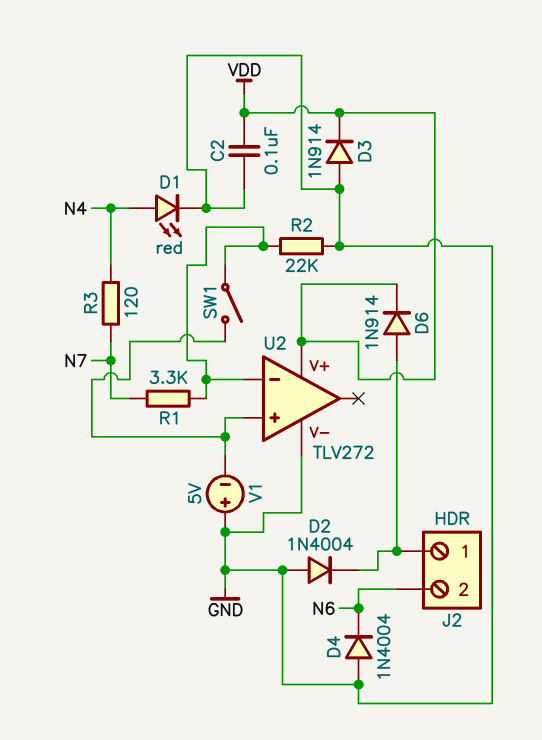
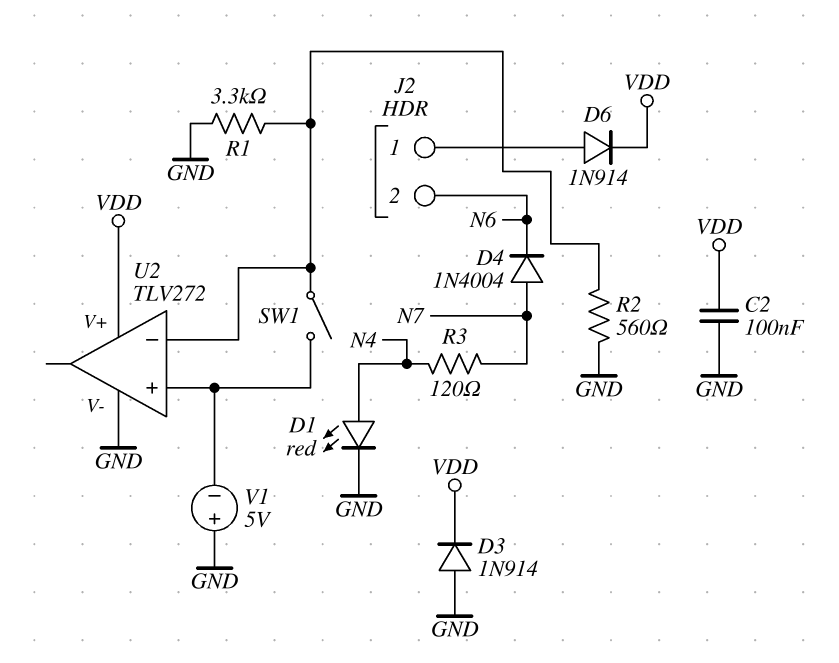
D2: diode 1N4004 (A GND, K J2/1) -> none
D4: diode 1N4004 (A GND, K N6) -> diode 1N4004 (A N7, K N6)
R1: 3.3k (N7, U2/in-) -> 3.3k (GND, U2/in-)
R2: 22k (GND, U2/in-) -> 560 (GND, U2/in-)

